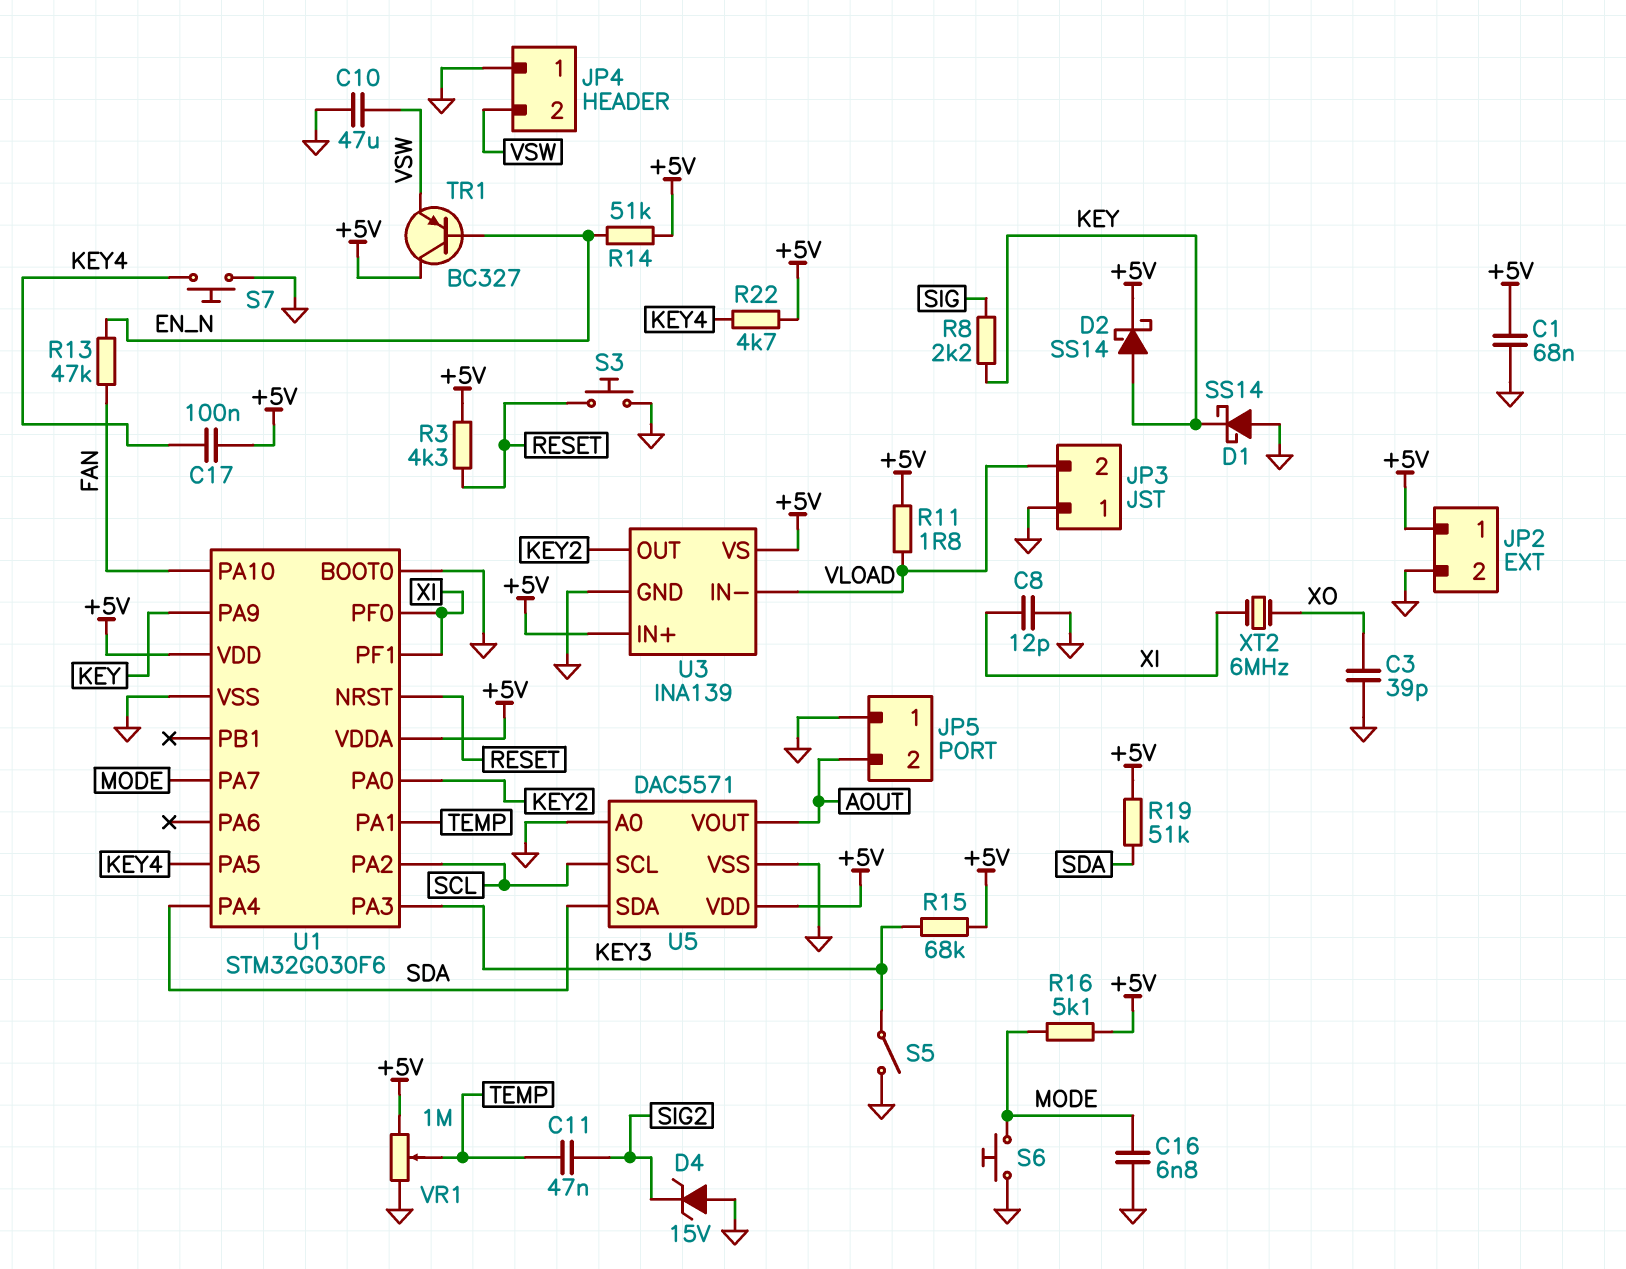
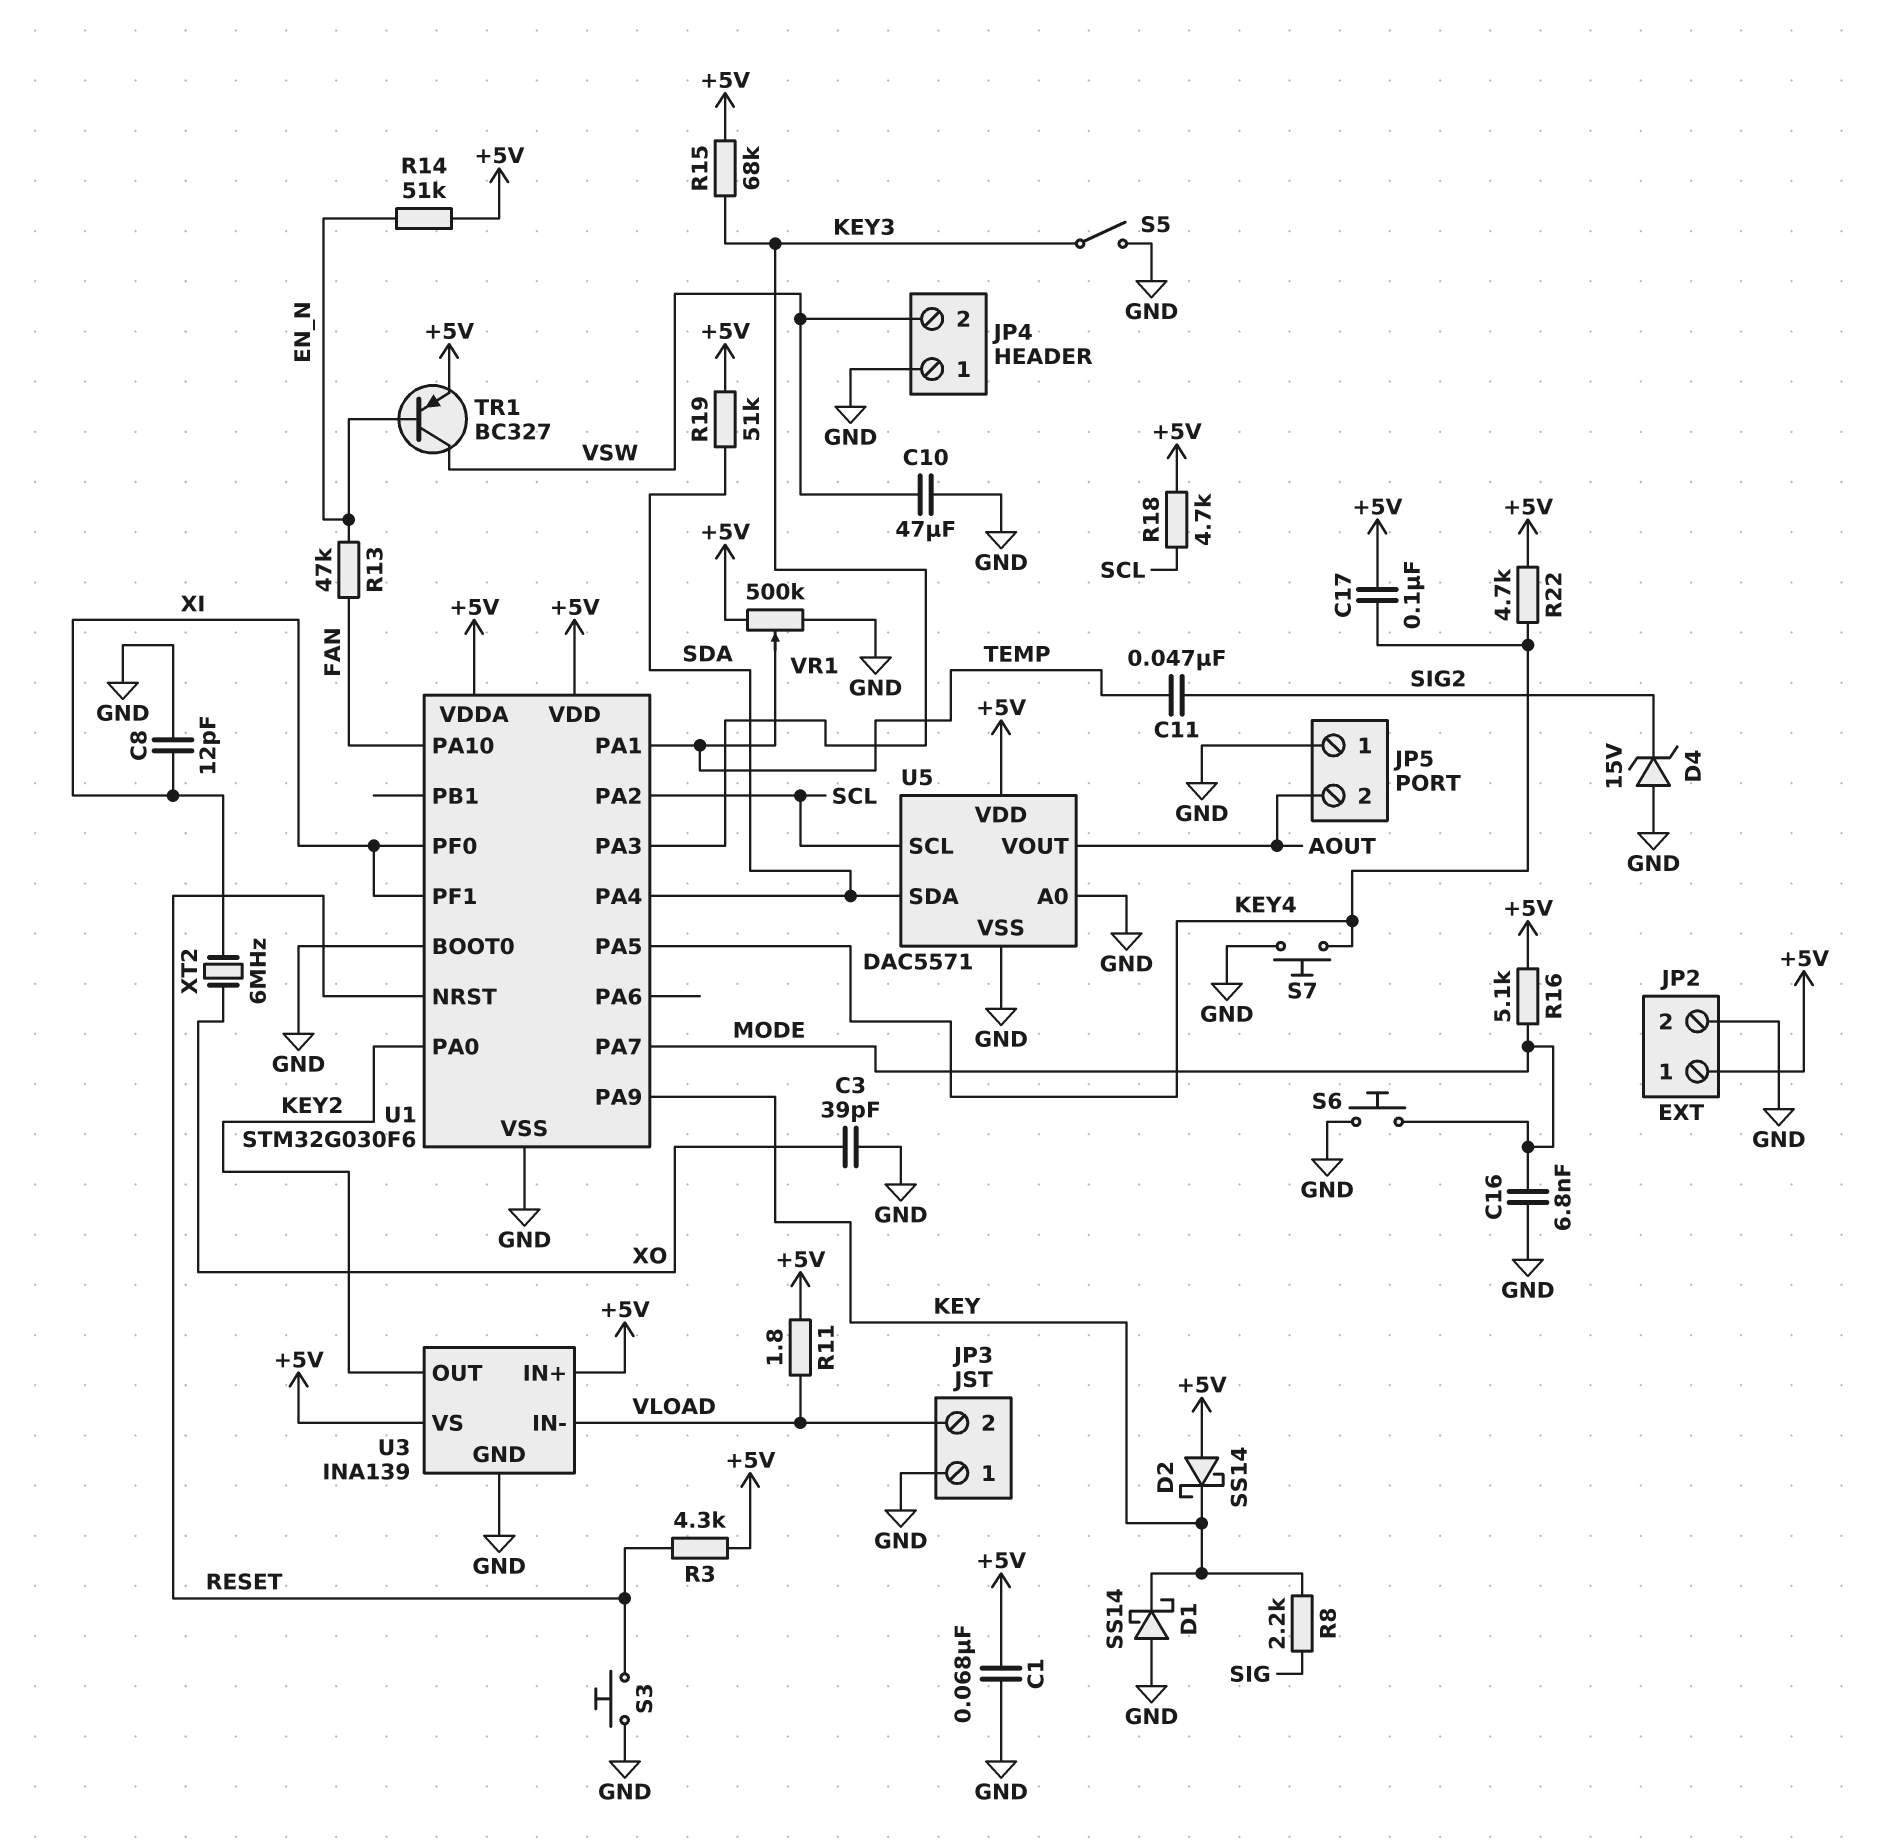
D2: schottky SS14 (A KEY, K +5V) -> schottky SS14 (A +5V, K KEY)
R18: none -> 4.7k (+5V, SCL)
TR1: PNP BC327 (B EN_N, C +5V, E VSW) -> PNP BC327 (B EN_N, C VSW, E +5V)
VR1: 1M (+5V, GND, wiper TEMP) -> 500k (+5V, GND, wiper TEMP)

